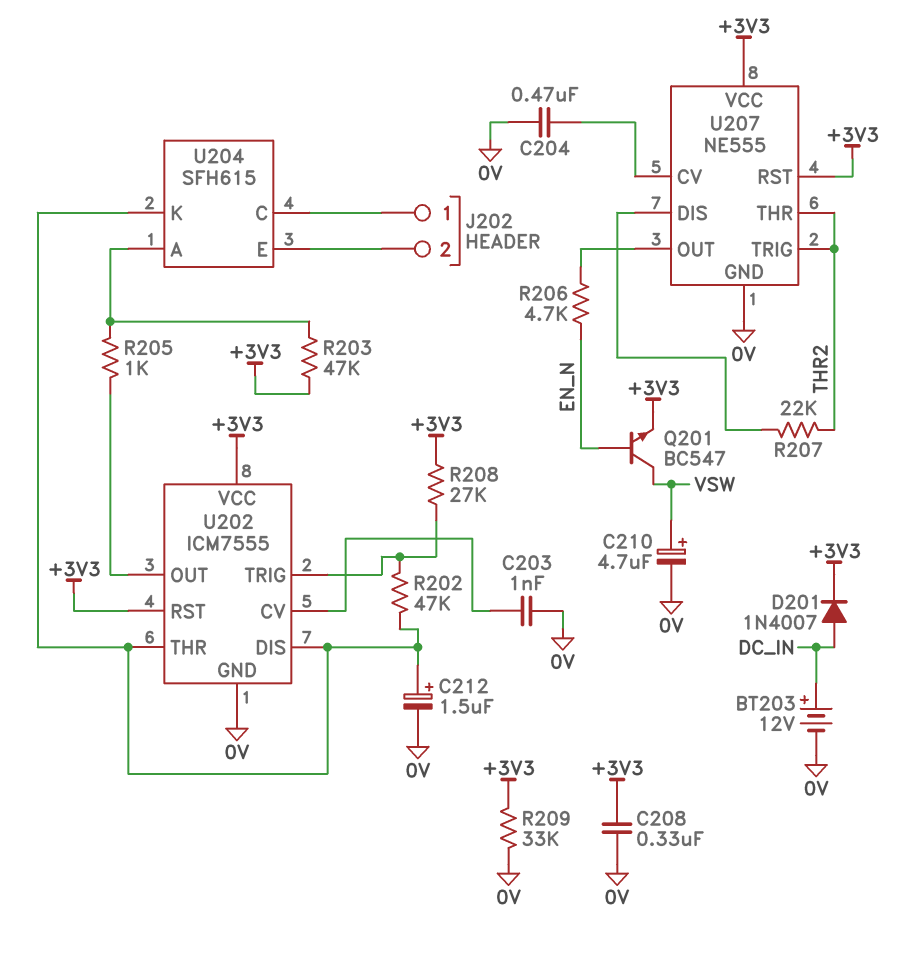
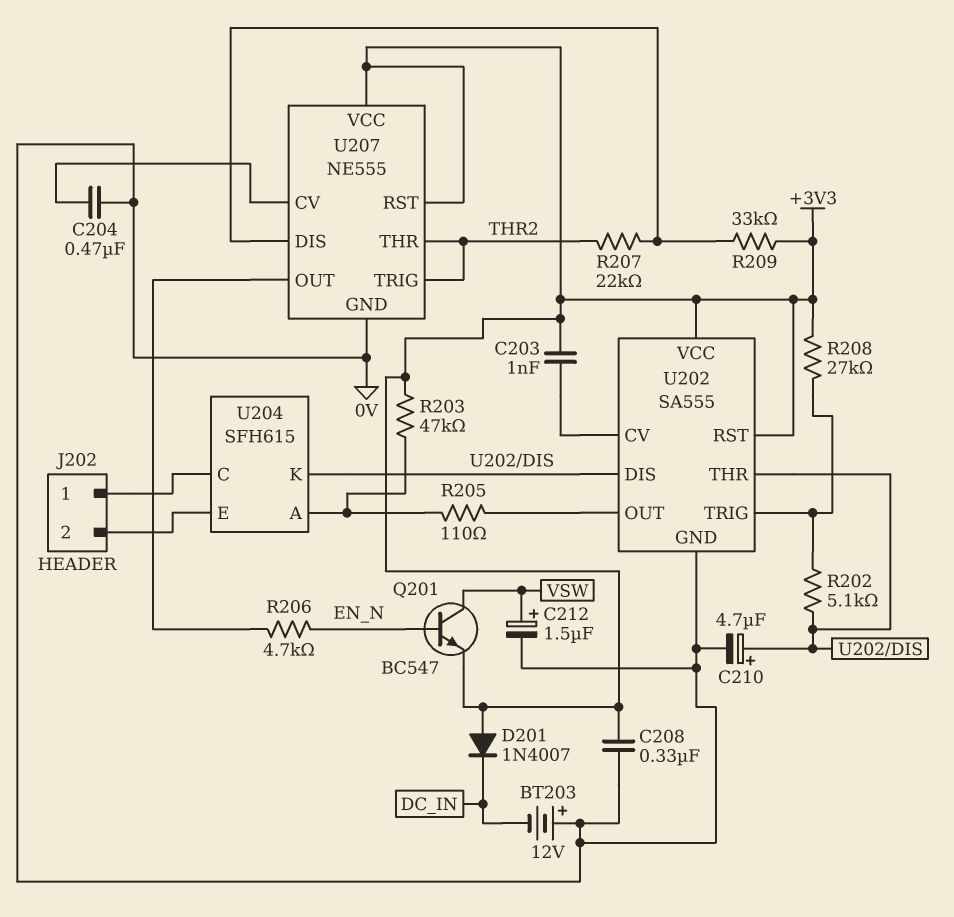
BT203: 12V (plus DC_IN, minus 0V) -> 12V (plus 0V, minus DC_IN)
C203: 1nF (0V, U202/CV) -> 1nF (+3V3, U202/CV)
C210: 4.7uF (plus VSW, minus 0V) -> 4.7uF (plus U202/DIS, minus 0V)
C212: 1.5uF (plus U202/DIS, minus 0V) -> 1.5uF (plus VSW, minus 0V)
D201: diode 1N4007 (A DC_IN, K +3V3) -> diode 1N4007 (A +3V3, K DC_IN)
R202: 47k (U202/DIS, U202/TRIG) -> 5.1k (U202/DIS, U202/TRIG)
R205: 1k (U202/OUT, U204/A) -> 110 (U202/OUT, U204/A)
R209: 33k (+3V3, 0V) -> 33k (+3V3, U207/DIS)
U202: ICM7555 -> SA555

